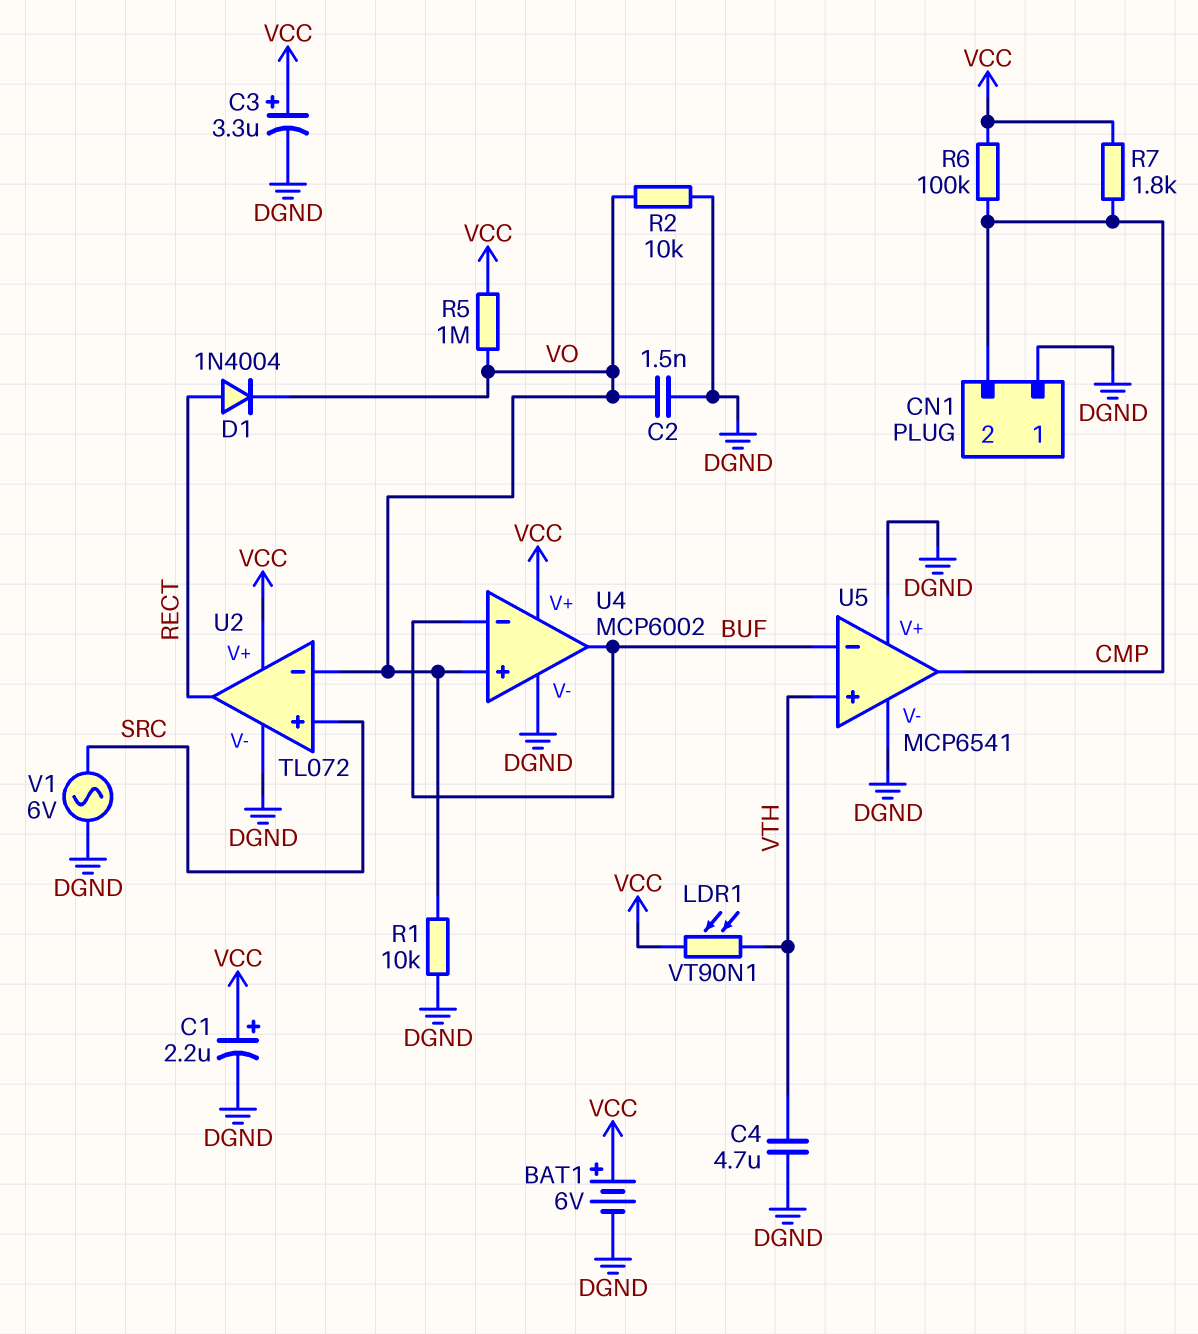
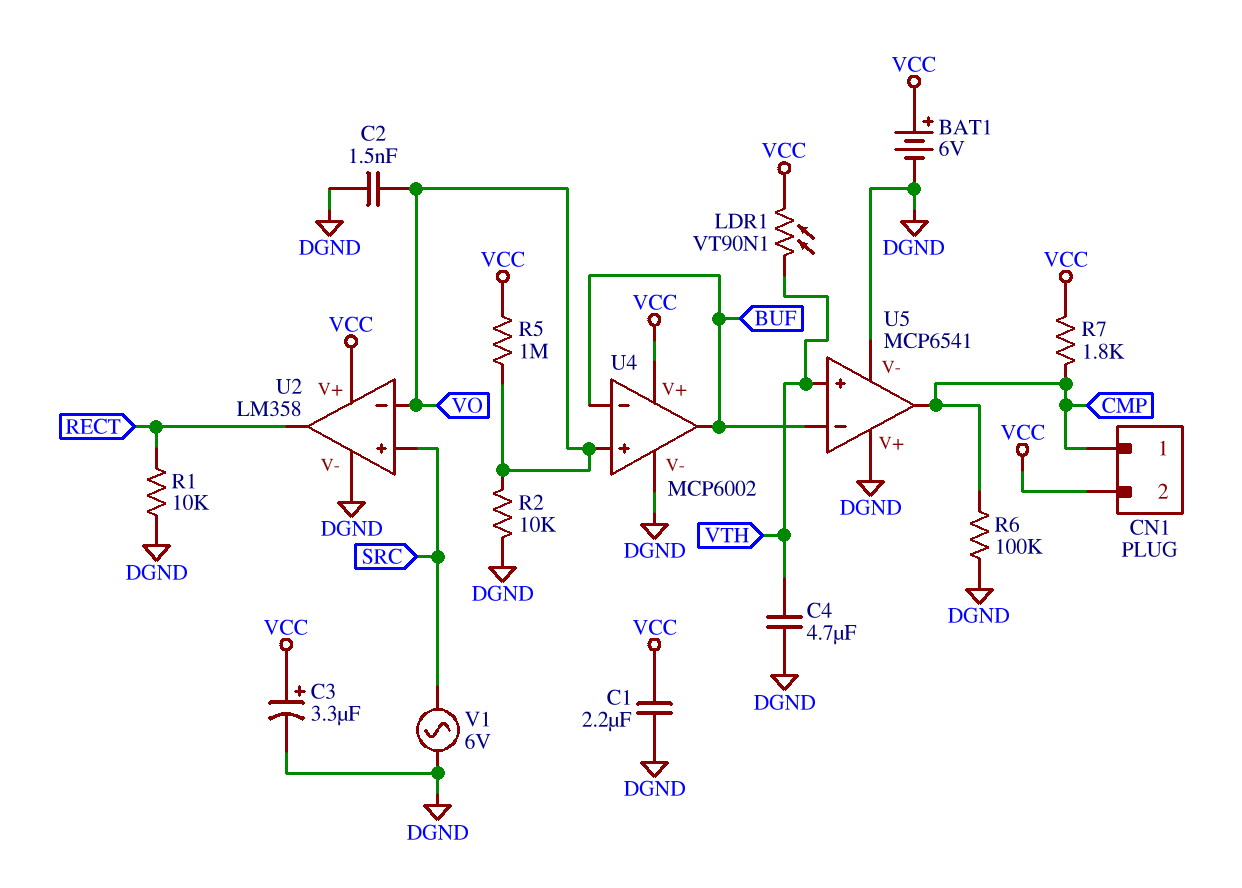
C1: 2.2uF (plus VCC, minus DGND) -> 2.2uF (DGND, VCC)
CN1 pin 1: DGND -> CMP
CN1 pin 2: CMP -> VCC
D1: diode 1N4004 (A RECT, K VO) -> none
R1: 10k (DGND, VO) -> 10k (DGND, RECT)
R6: 100k (CMP, VCC) -> 100k (CMP, DGND)
U2: TL072 -> LM358

